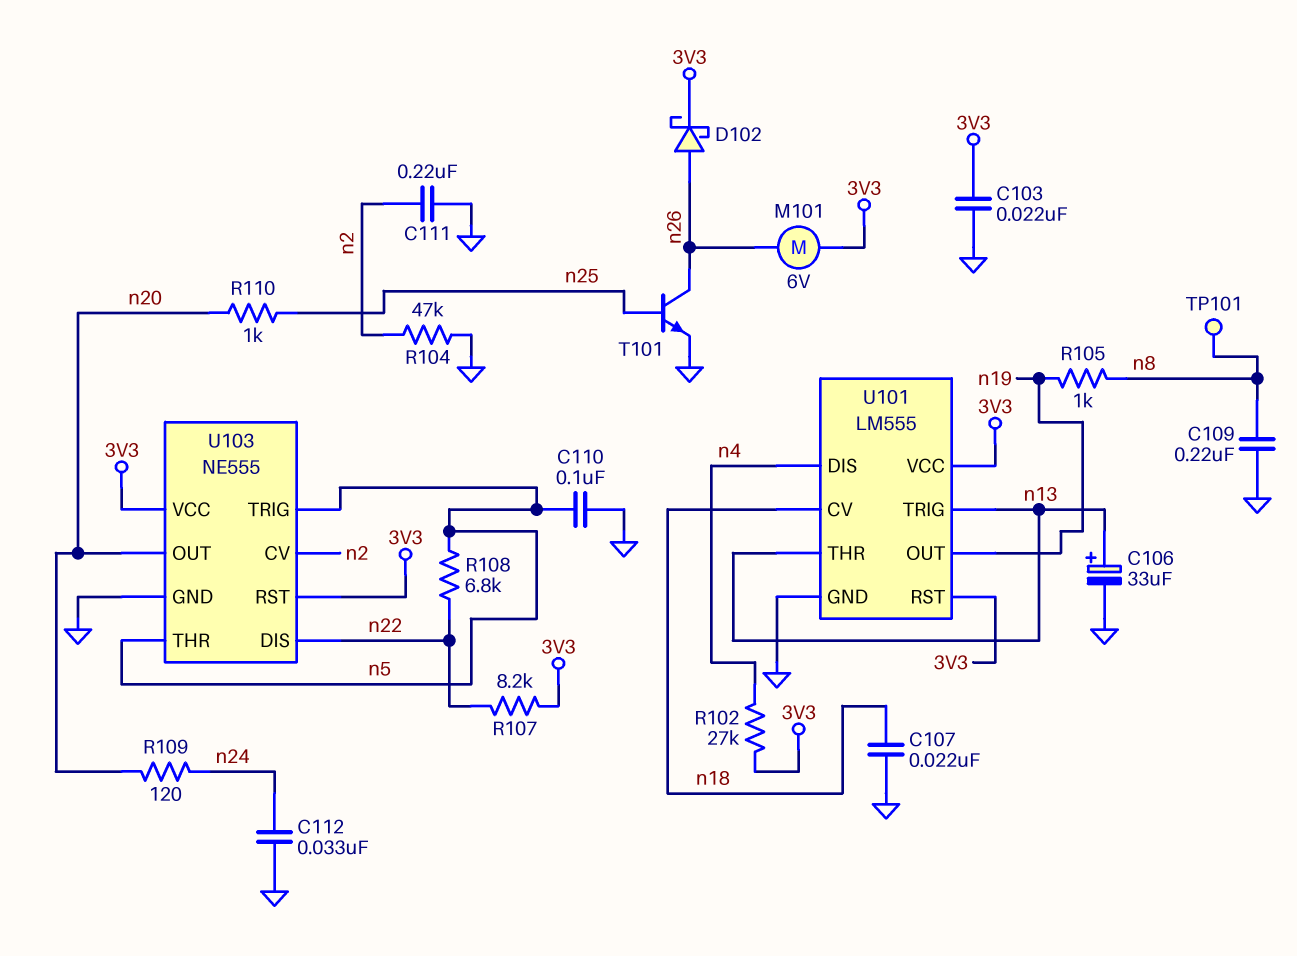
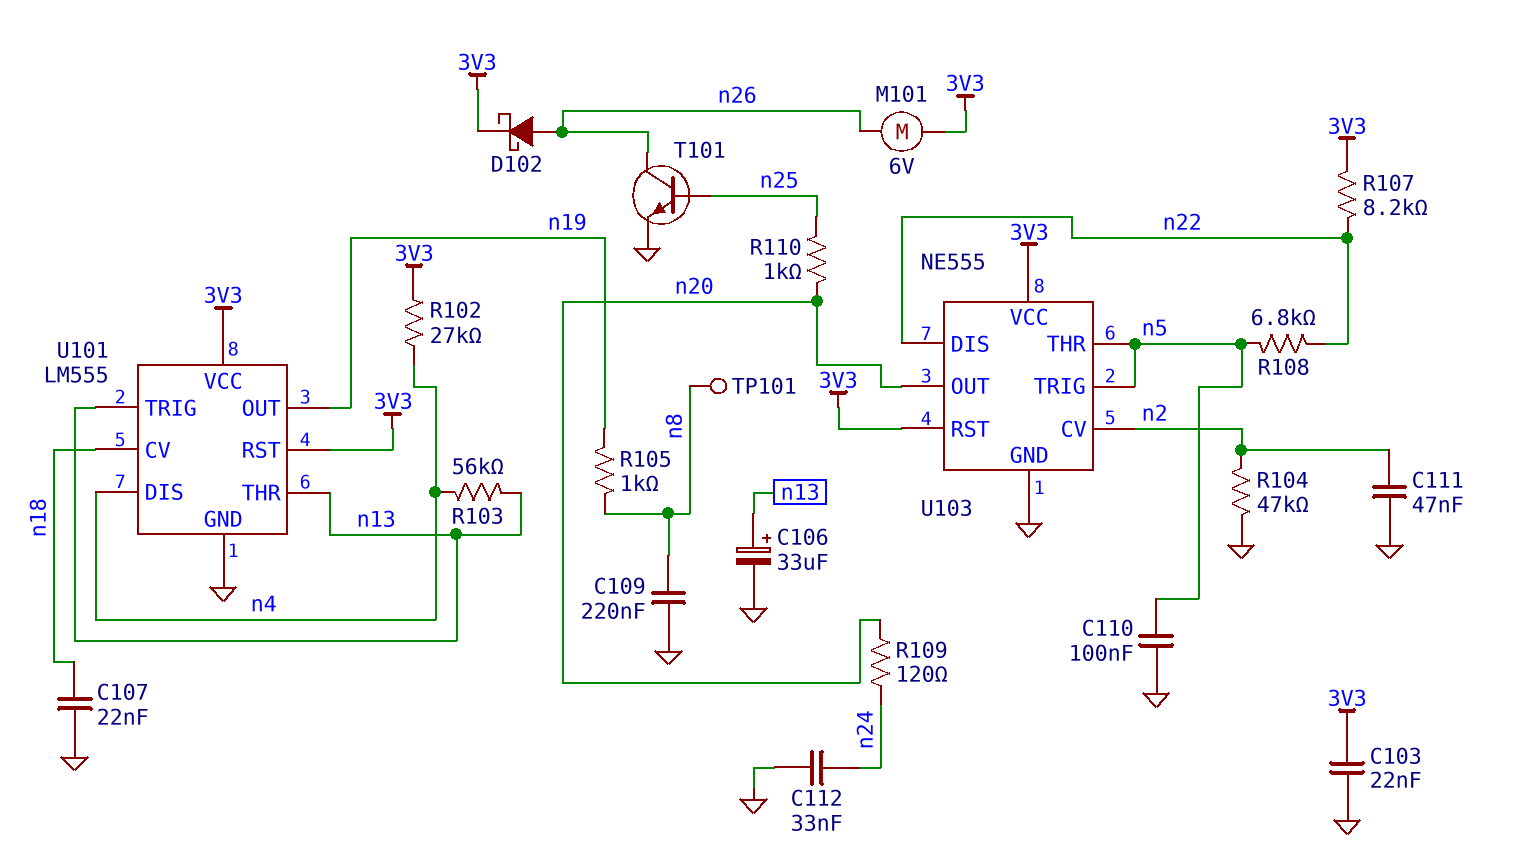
C111: 220nF (GND, n2) -> 47nF (GND, n2)
R103: none -> 56k (n4, n13)

